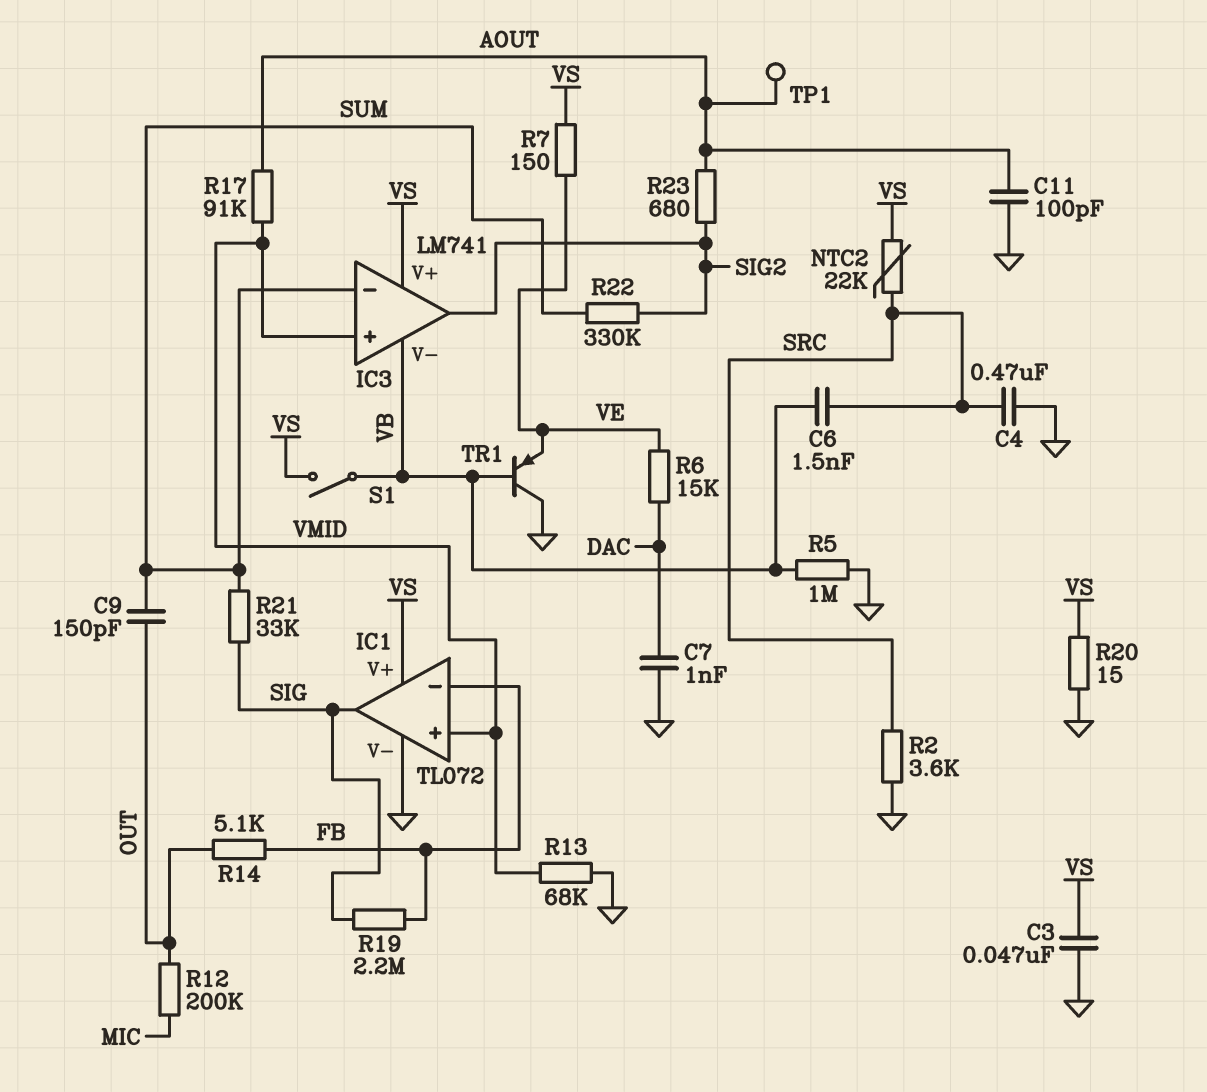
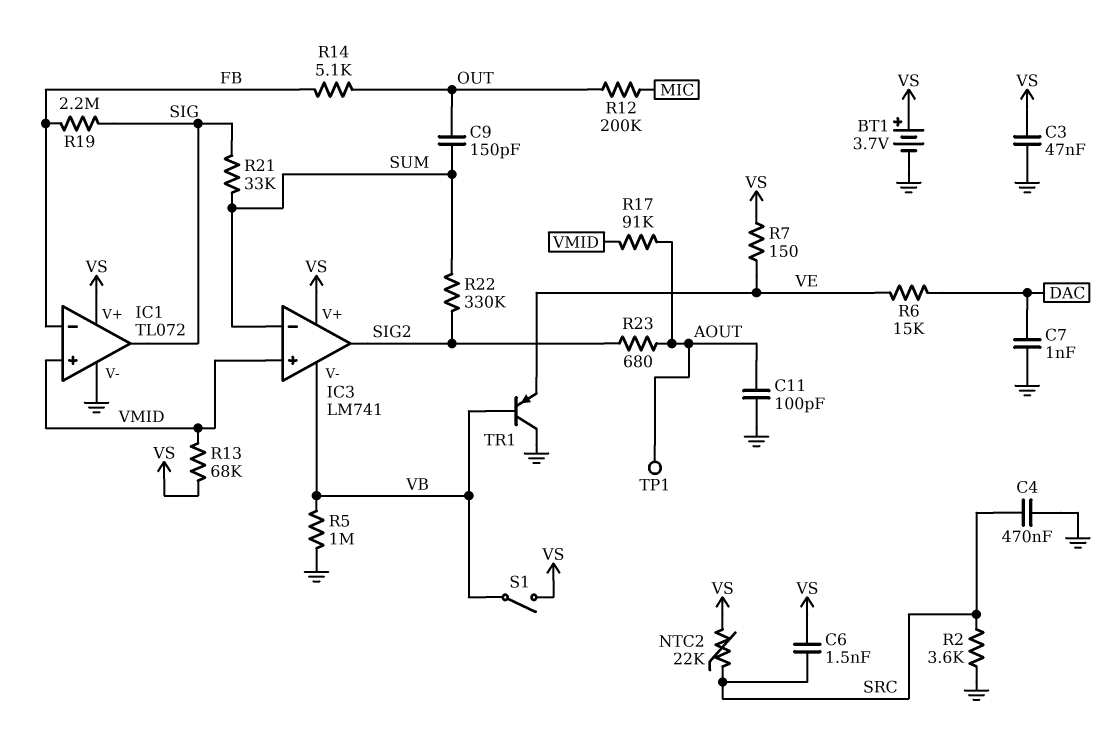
BT1: none -> 3.7V (plus VS, minus GND)
C6: 1.5nF (SRC, VB) -> 1.5nF (SRC, VS)
R13: 68k (GND, VMID) -> 68k (VMID, VS)
R20: 15 (GND, VS) -> none

